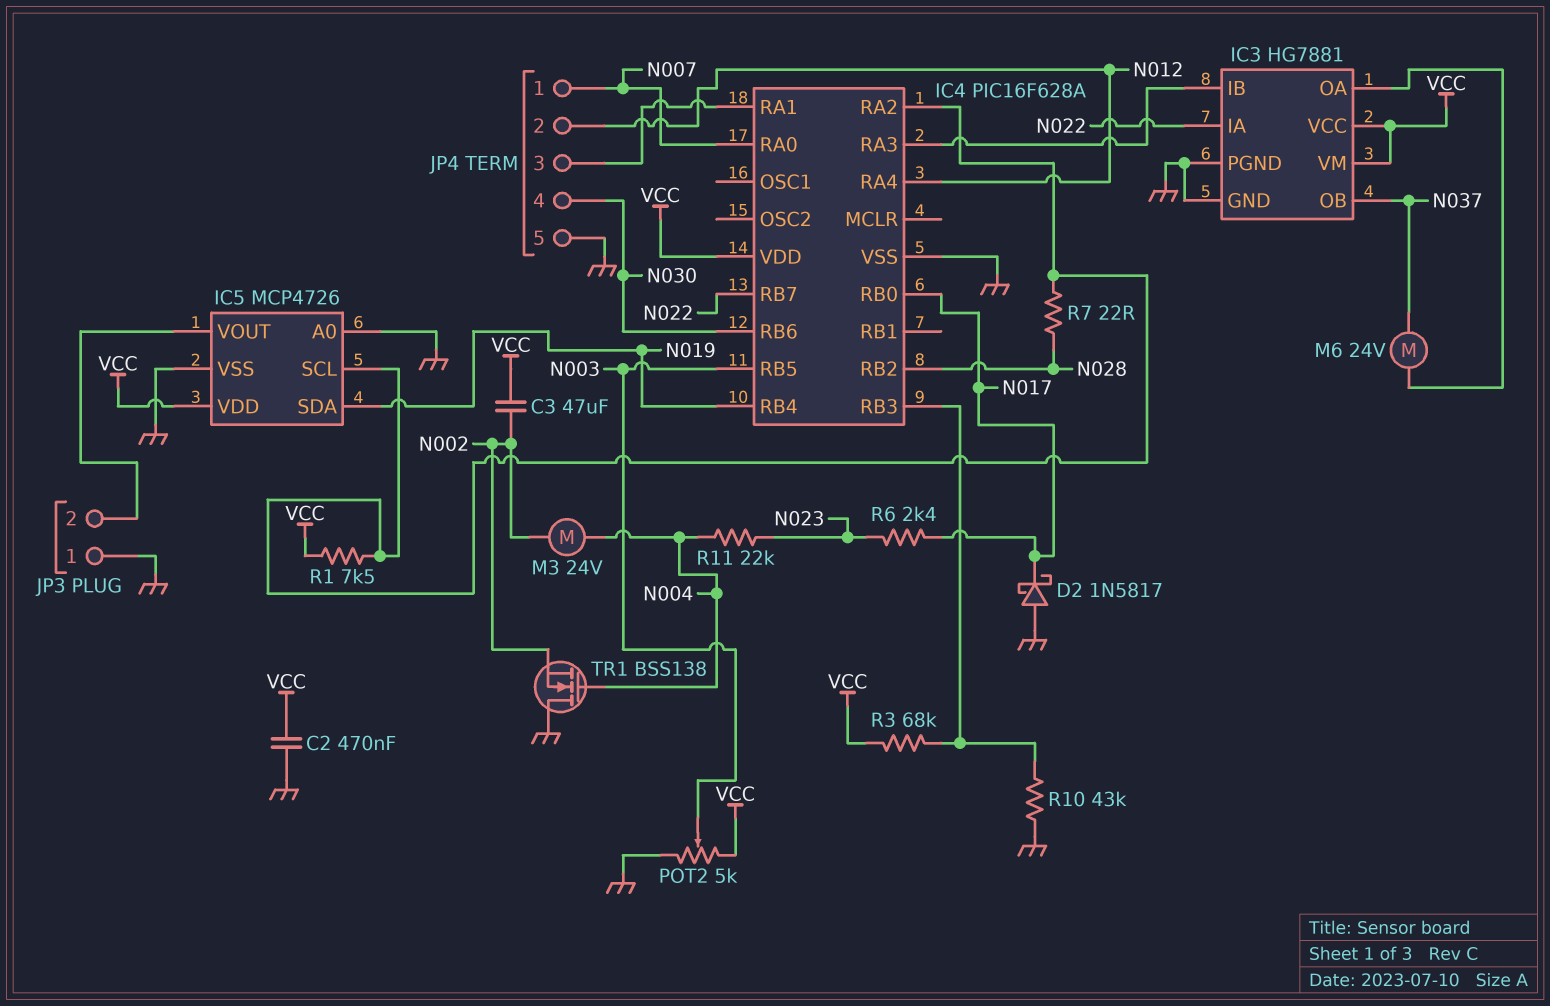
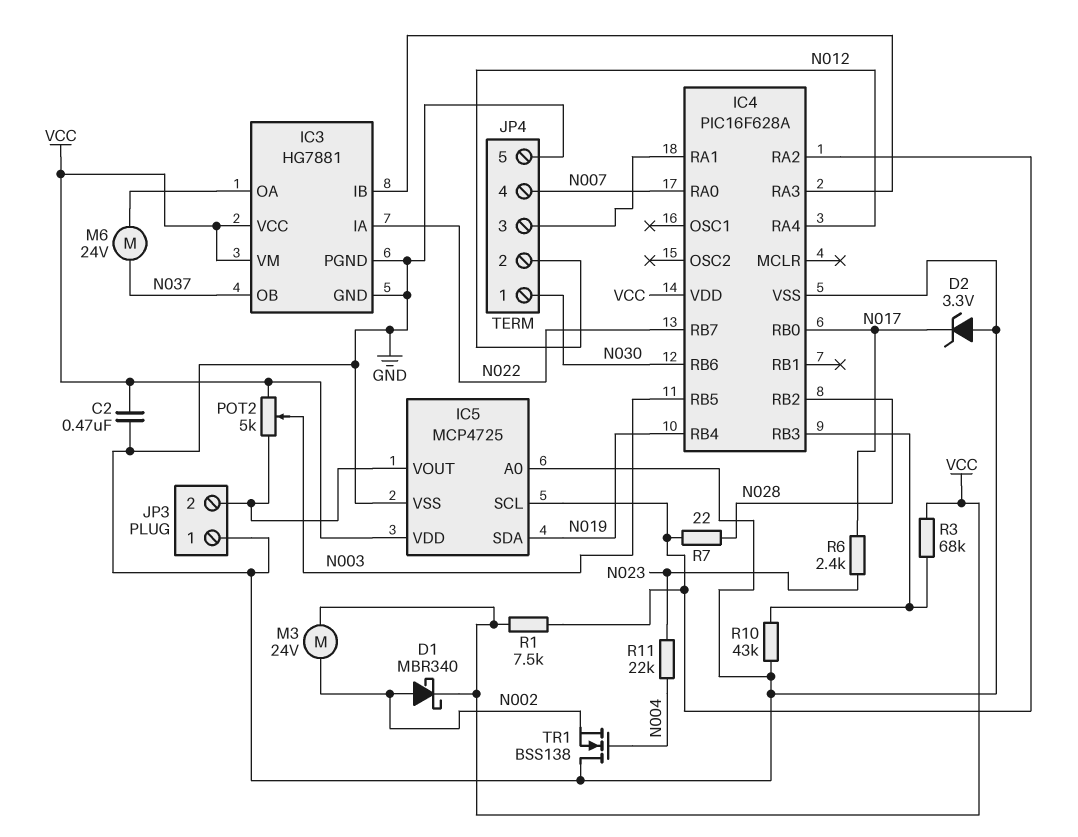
C3: 47uF (N002, VCC) -> none
D1: none -> schottky MBR340 (A N002, K VCC)
D2: schottky 1N5817 (A GND, K N017) -> zener 3.3V (A GND, K N017)
IC5: MCP4726 -> MCP4725
JP4 pin 1: N007 -> N030
JP4 pin 4: N030 -> N007
M3: motor 24V (N002, N004) -> motor 24V (N002, VCC)
POT2: 5k (GND, VCC, wiper N003) -> 5k (IC5/VOUT, VCC, wiper N003)

